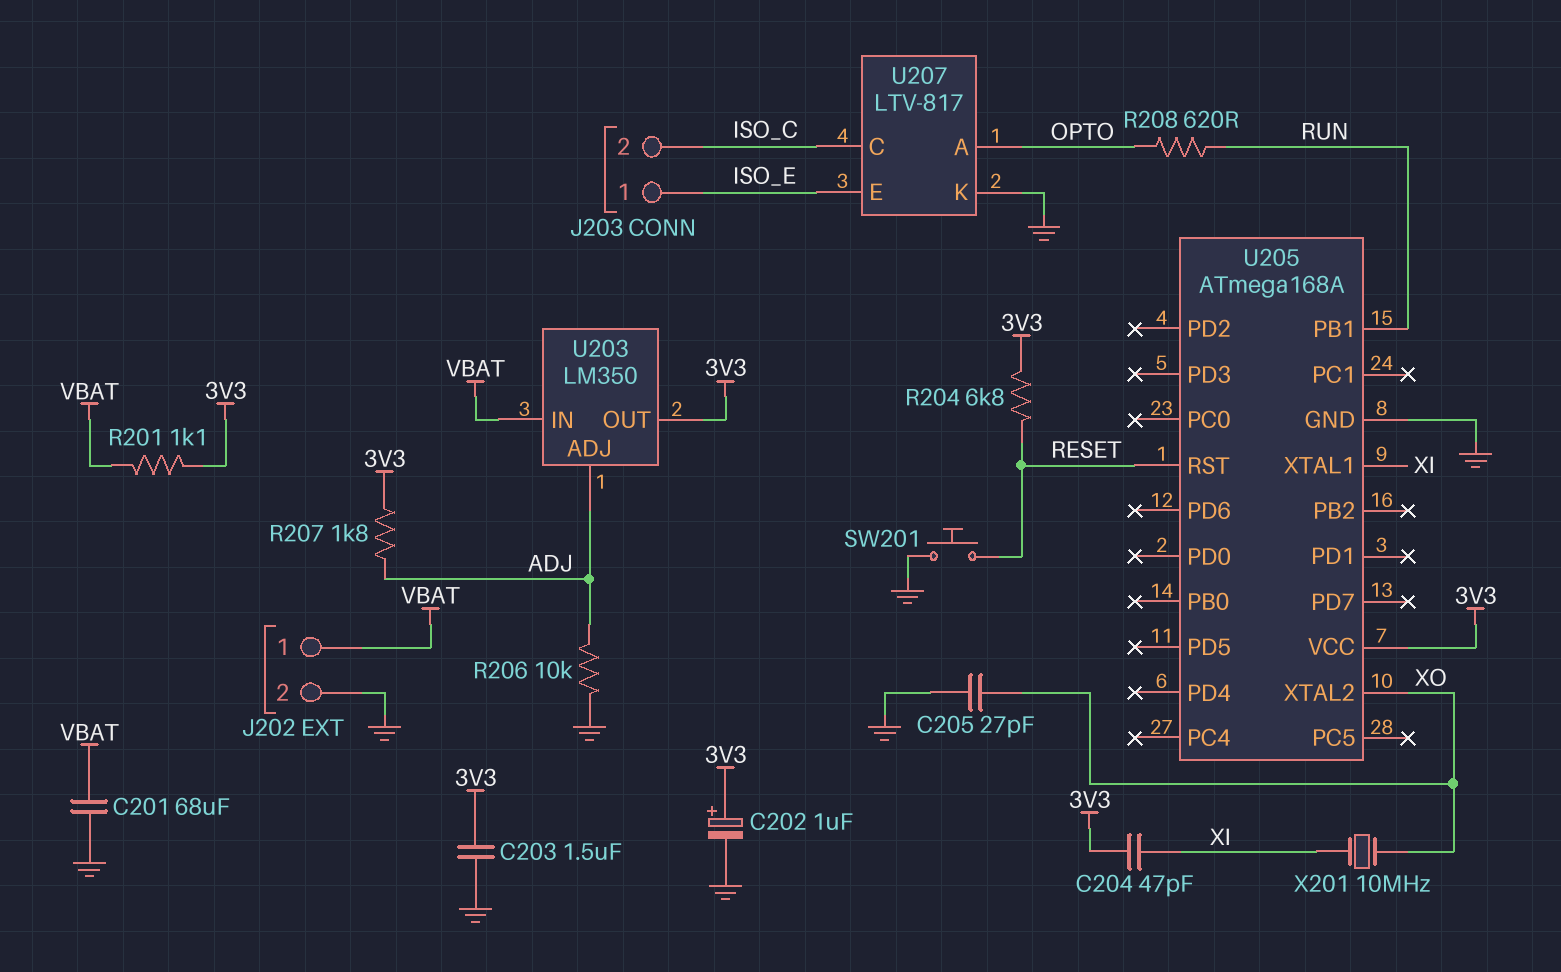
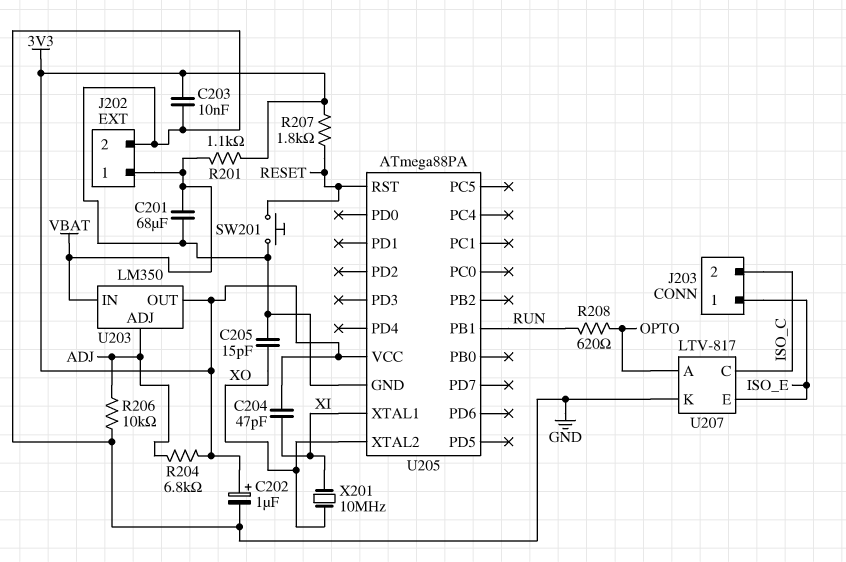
C203: 1.5uF (3V3, GND) -> 10nF (3V3, GND)
C205: 27pF (GND, XO) -> 15pF (GND, XO)
R204: 6.8k (3V3, RESET) -> 6.8k (3V3, ADJ)
R207: 1.8k (3V3, ADJ) -> 1.8k (3V3, RESET)
U205: ATmega168A -> ATmega88PA

